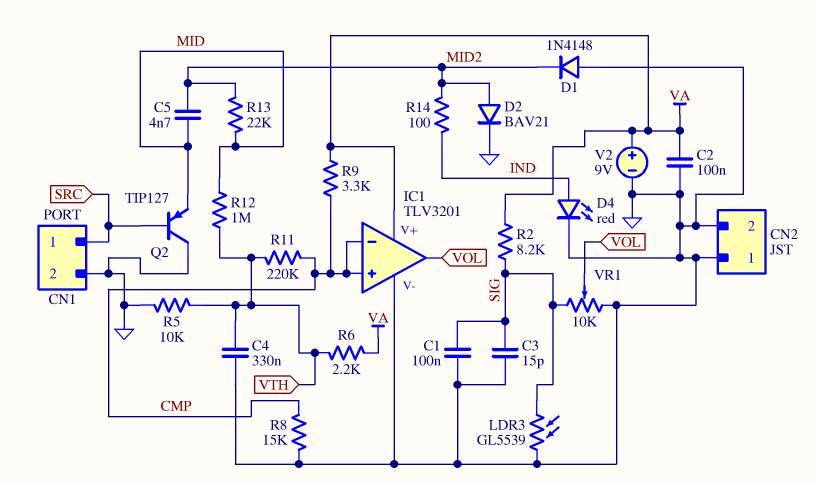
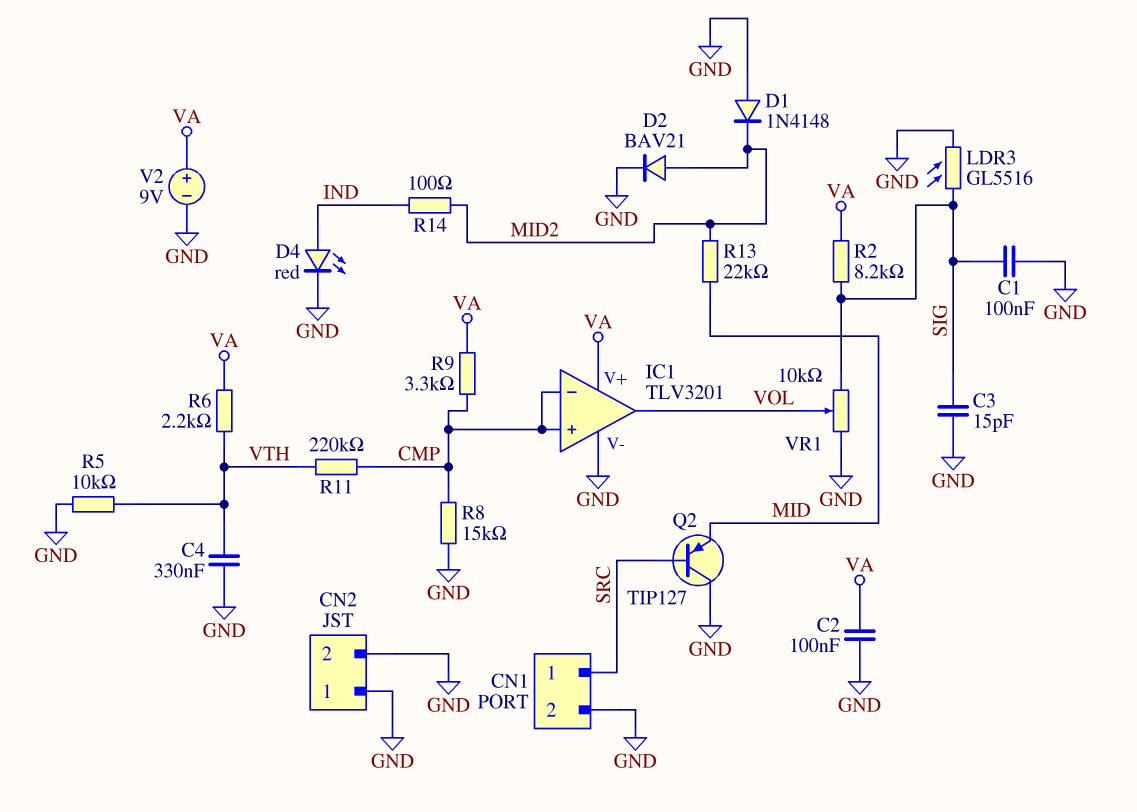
C5: 4.7nF (MID, MID2) -> none
LDR3: GL5539 (GND, SIG) -> GL5516 (GND, SIG)
R12: 1M (MID, VTH) -> none

